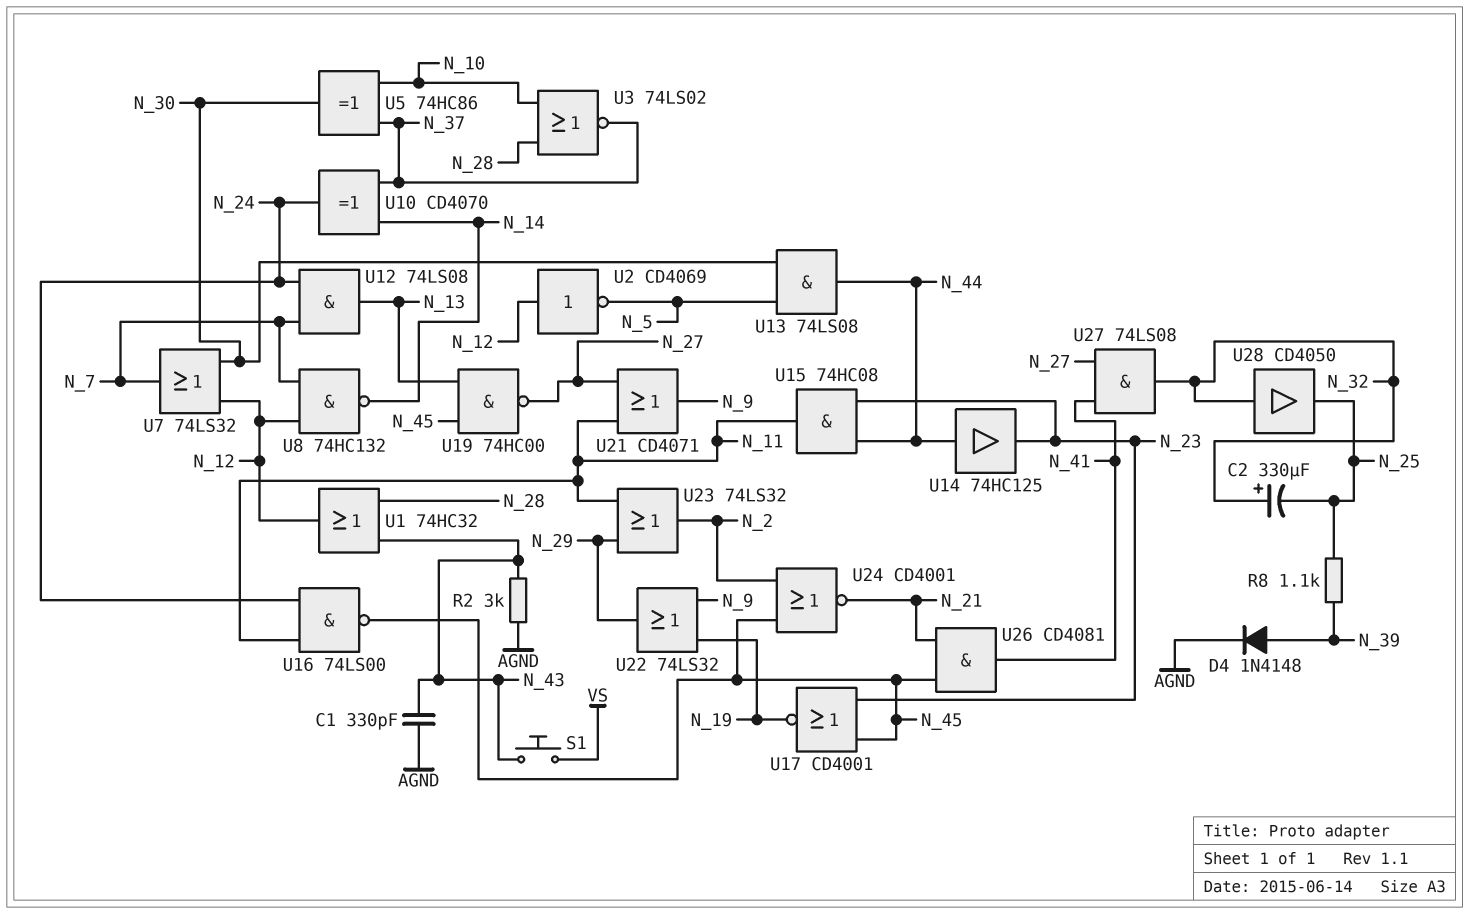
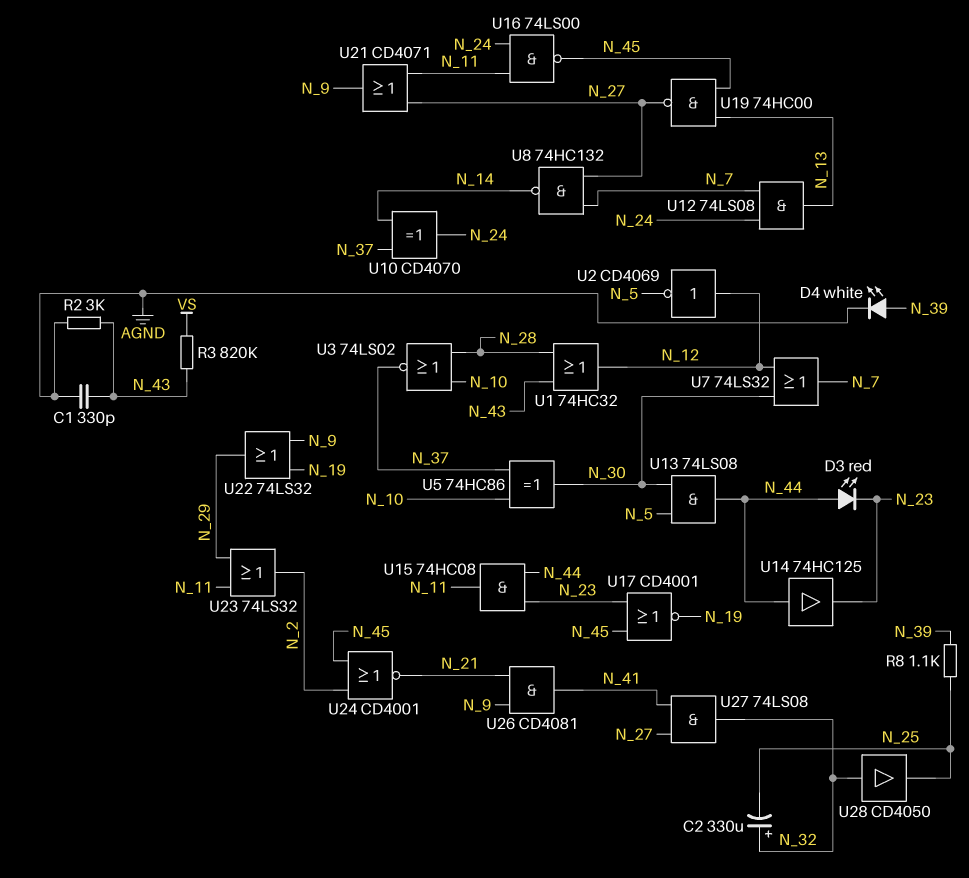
D3: none -> LED red (A N_44, K N_23)
D4: diode 1N4148 (A N_39, K AGND) -> LED white (A N_39, K AGND)
R3: none -> 820k (N_43, VS)
S1: button (N_43, VS) -> none
U8: NAND 74HC132 (in N_7, in N_12, out N_14) -> NAND 74HC132 (in N_7, in N_27, out N_14)
U26: AND CD4081 (in N_21, in N_45, out N_41) -> AND CD4081 (in N_9, in N_21, out N_41)

